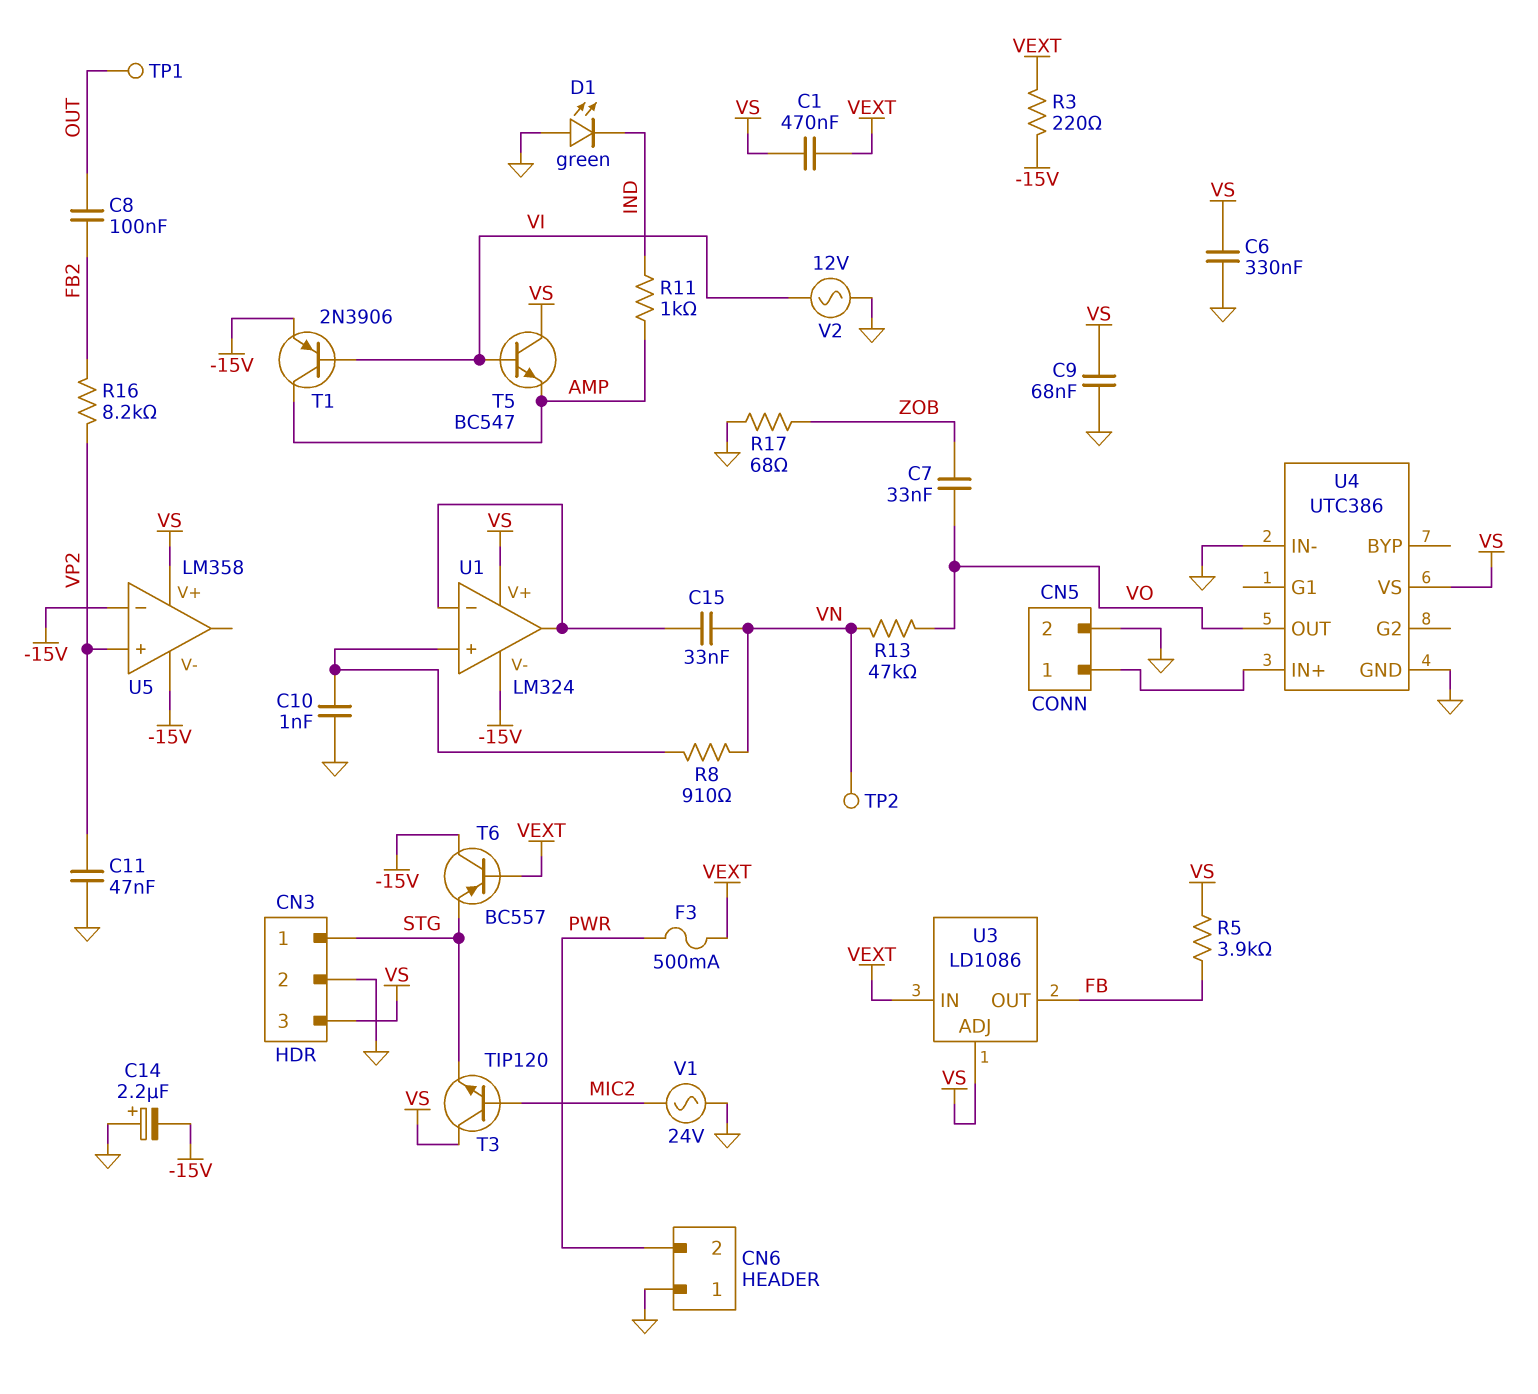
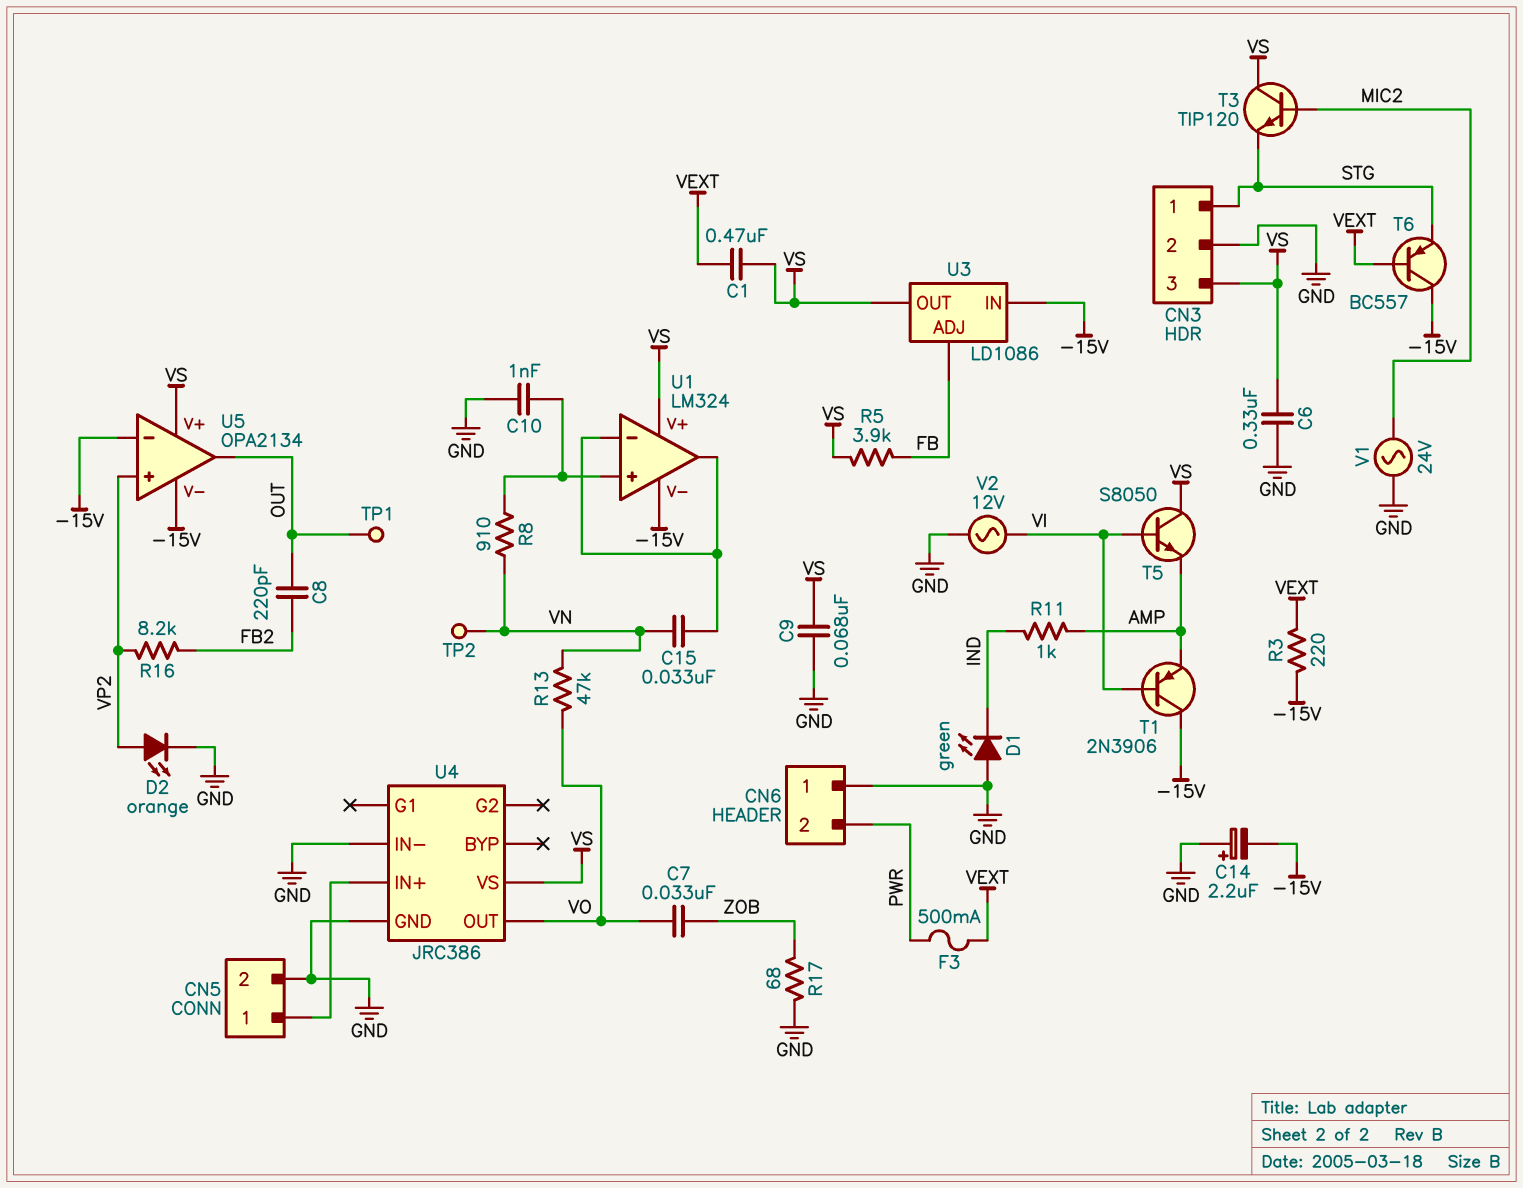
C8: 100nF (FB2, OUT) -> 220pF (FB2, OUT)
C11: 47nF (GND, VP2) -> none
D2: none -> LED orange (A VP2, K GND)
T1: PNP 2N3906 (B VI, C AMP, E -15V) -> PNP 2N3906 (B VI, C -15V, E AMP)
T5: NPN BC547 (B VI, C VS, E AMP) -> NPN S8050 (B VI, C VS, E AMP)
U3 pin ADJ: VS -> FB
U3 pin IN: VEXT -> -15V
U3 pin OUT: FB -> VS
U4: UTC386 -> JRC386
U5: LM358 -> OPA2134
U5 pin out: none -> OUT

